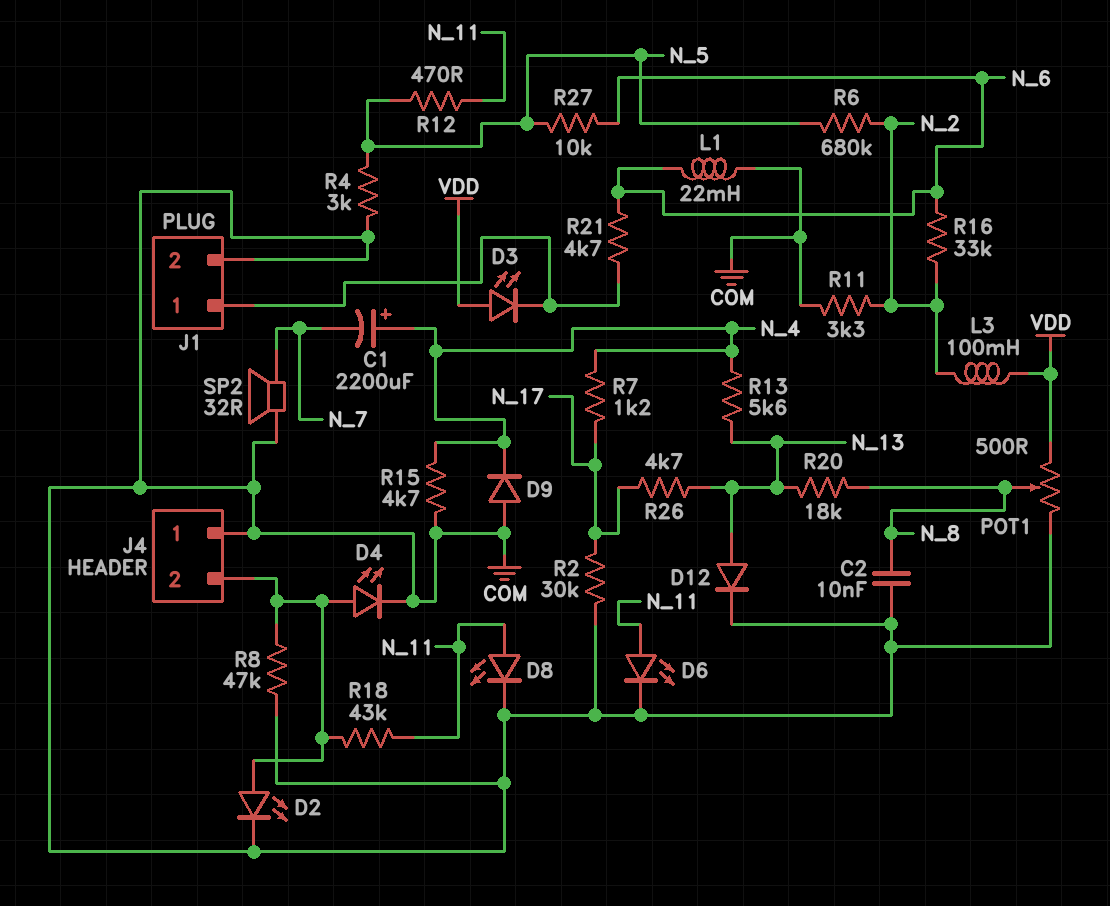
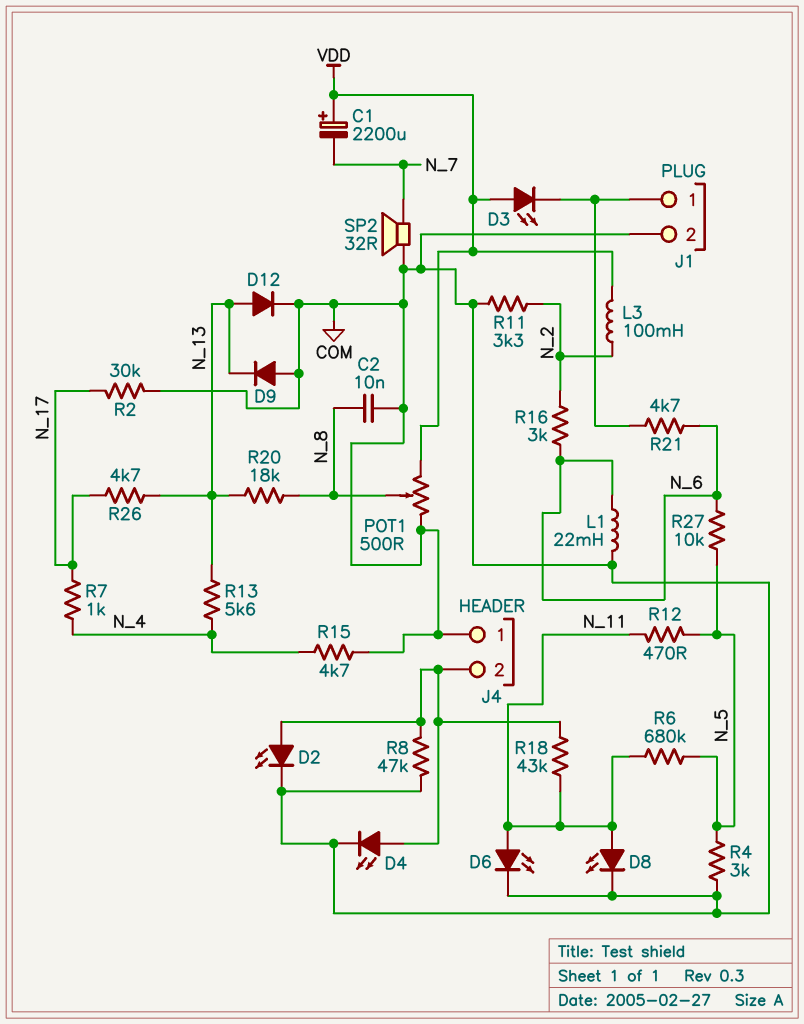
C1: 2200uF (plus N_4, minus N_7) -> 2200uF (plus VDD, minus N_7)
D9: diode (A COM, K N_4) -> diode (A COM, K N_13)
R6: 680k (N_2, N_5) -> 680k (N_5, N_11)
R7: 1.2k (N_4, N_17) -> 1k (N_4, N_17)
R16: 33k (N_2, N_6) -> 3k (N_2, N_6)

